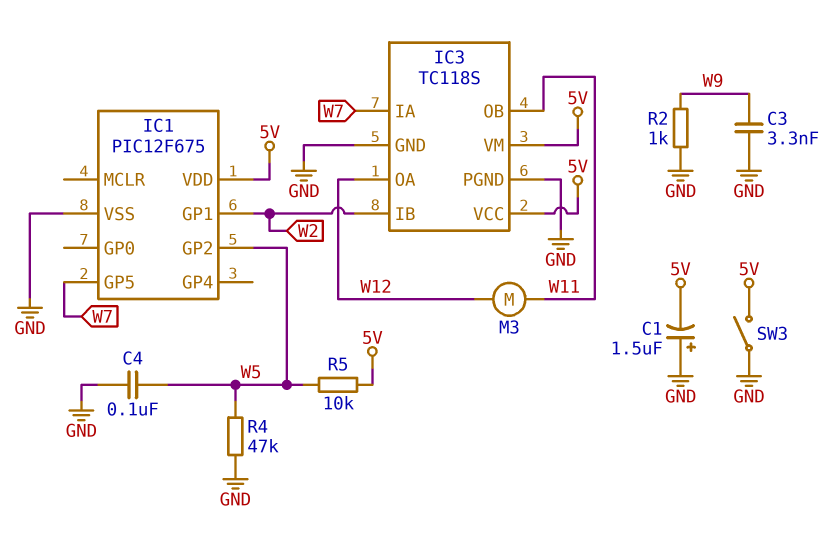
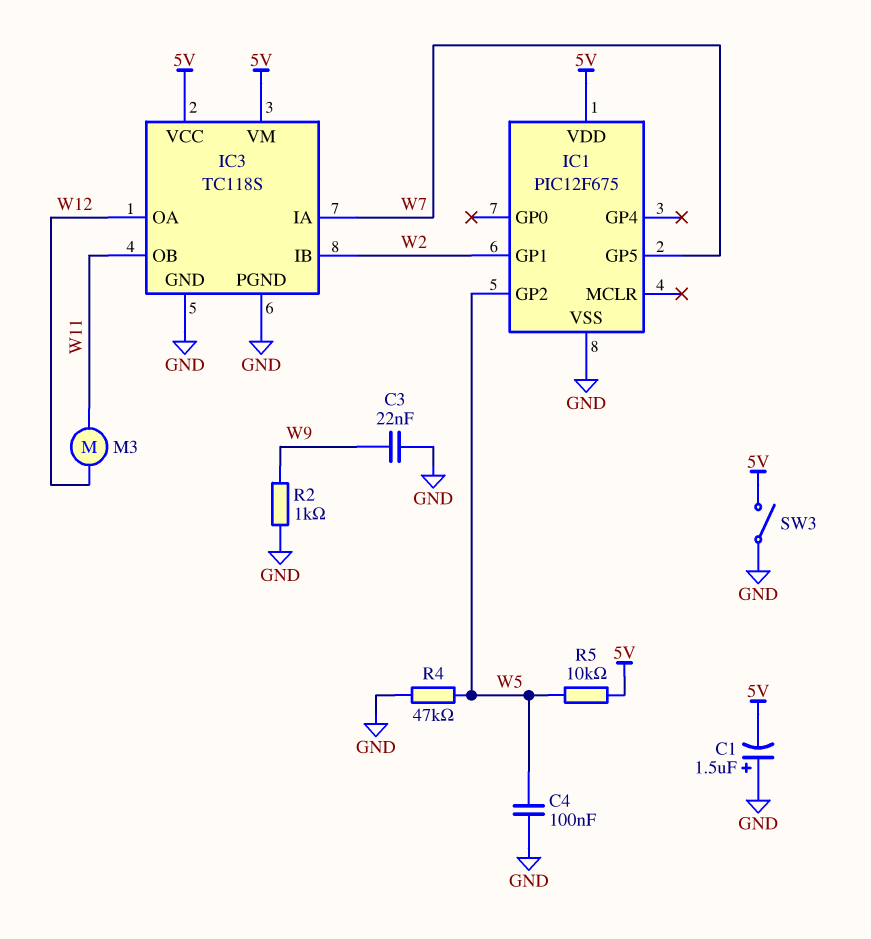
C3: 3.3nF (GND, W9) -> 22nF (GND, W9)

